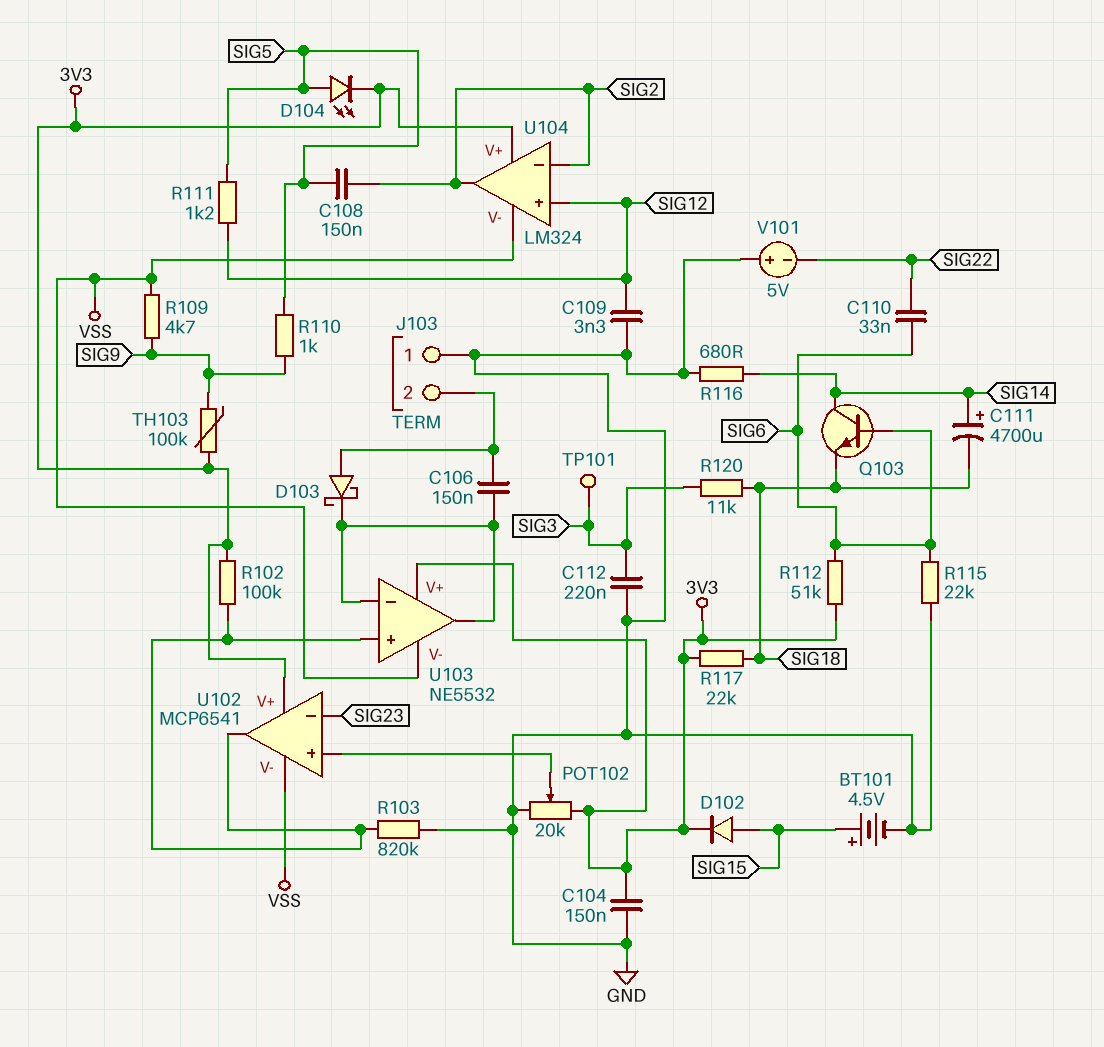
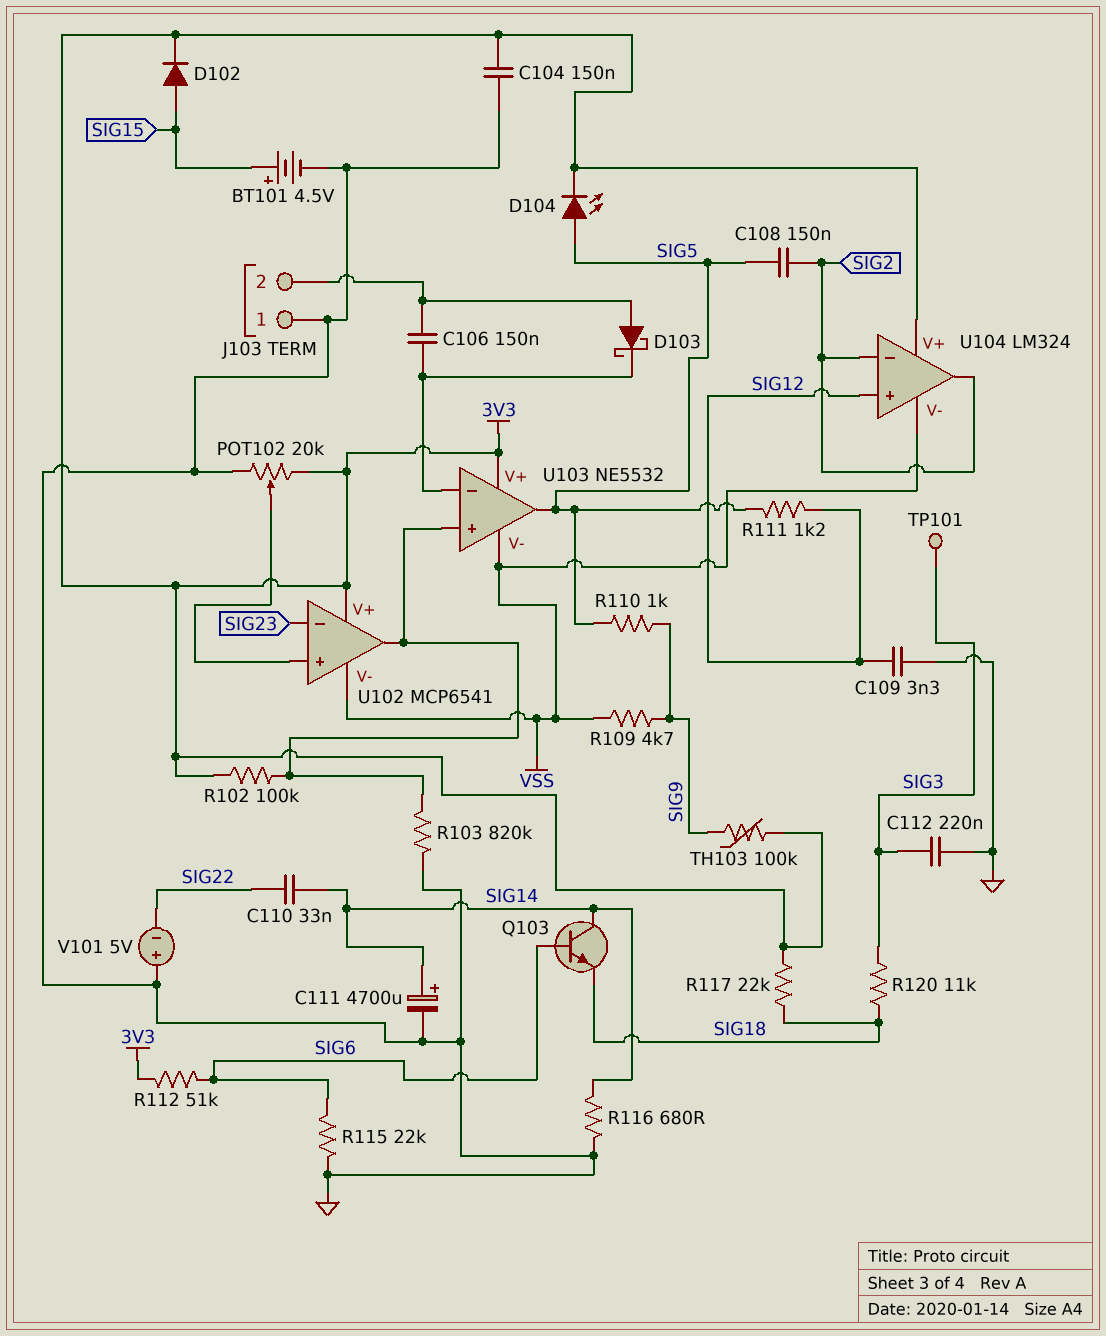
C110: 33nF (SIG6, SIG22) -> 33nF (SIG14, SIG22)
C111: 4700uF (plus SIG14, minus SIG18) -> 4700uF (plus SIG14, minus GND)
U103 pin out: U103/in- -> SIG5

